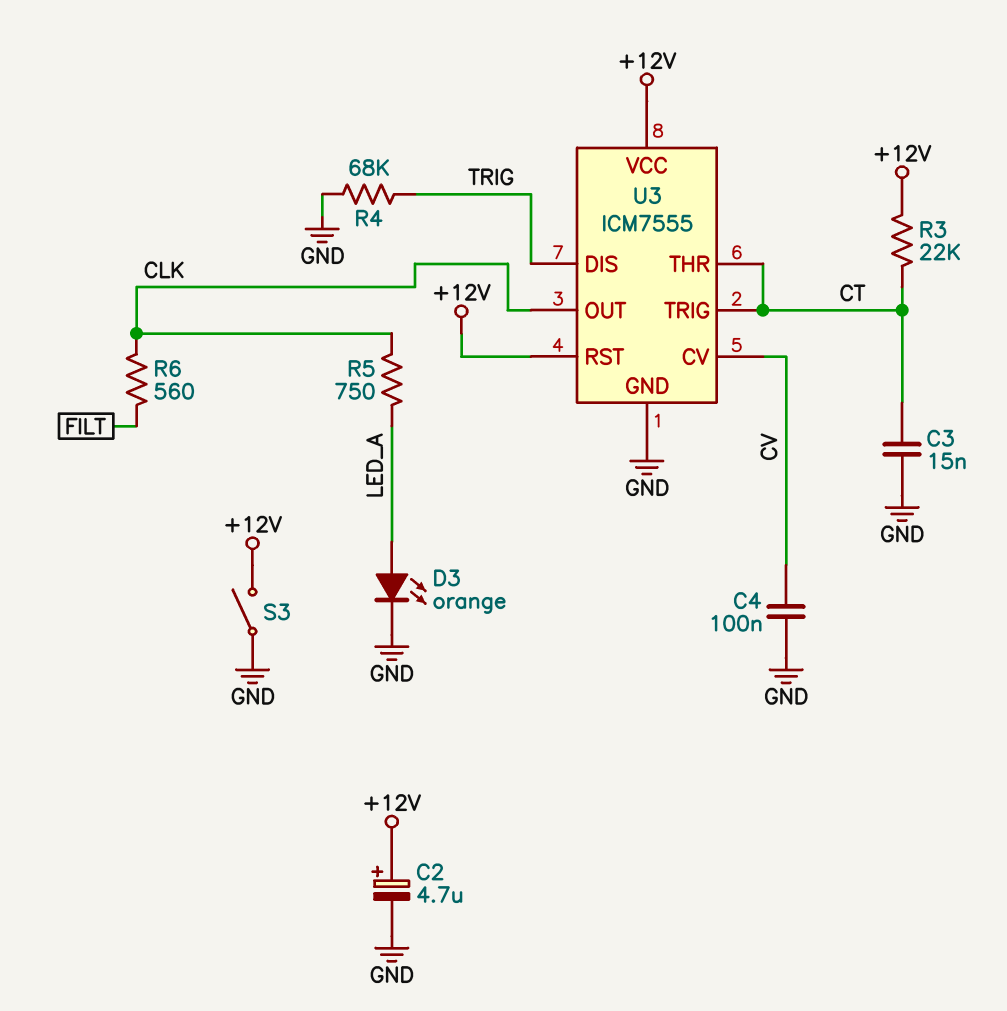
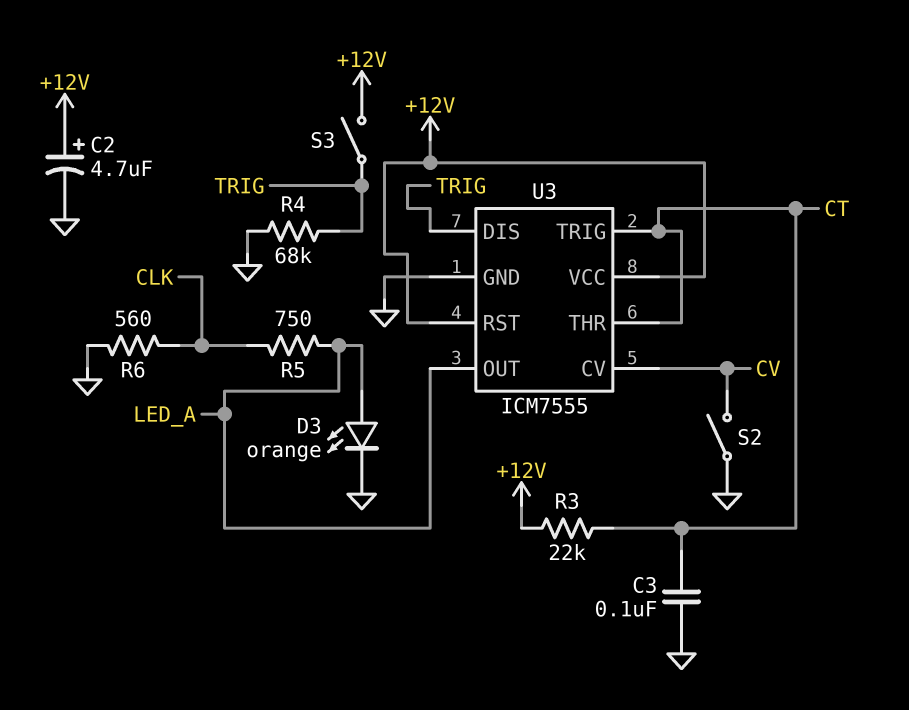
C3: 15nF (CT, GND) -> 100nF (CT, GND)
C4: 100nF (CV, GND) -> none
R6: 560 (CLK, FILT) -> 560 (CLK, GND)
S2: none -> switch (CV, GND)
S3: switch (+12V, GND) -> switch (+12V, TRIG)
U3 pin OUT: CLK -> LED_A

